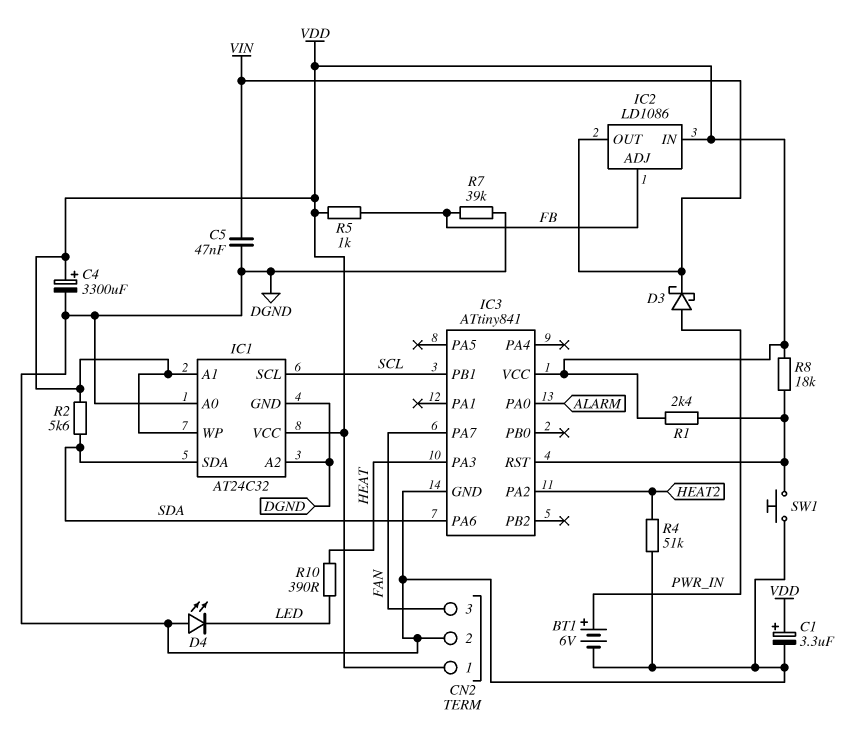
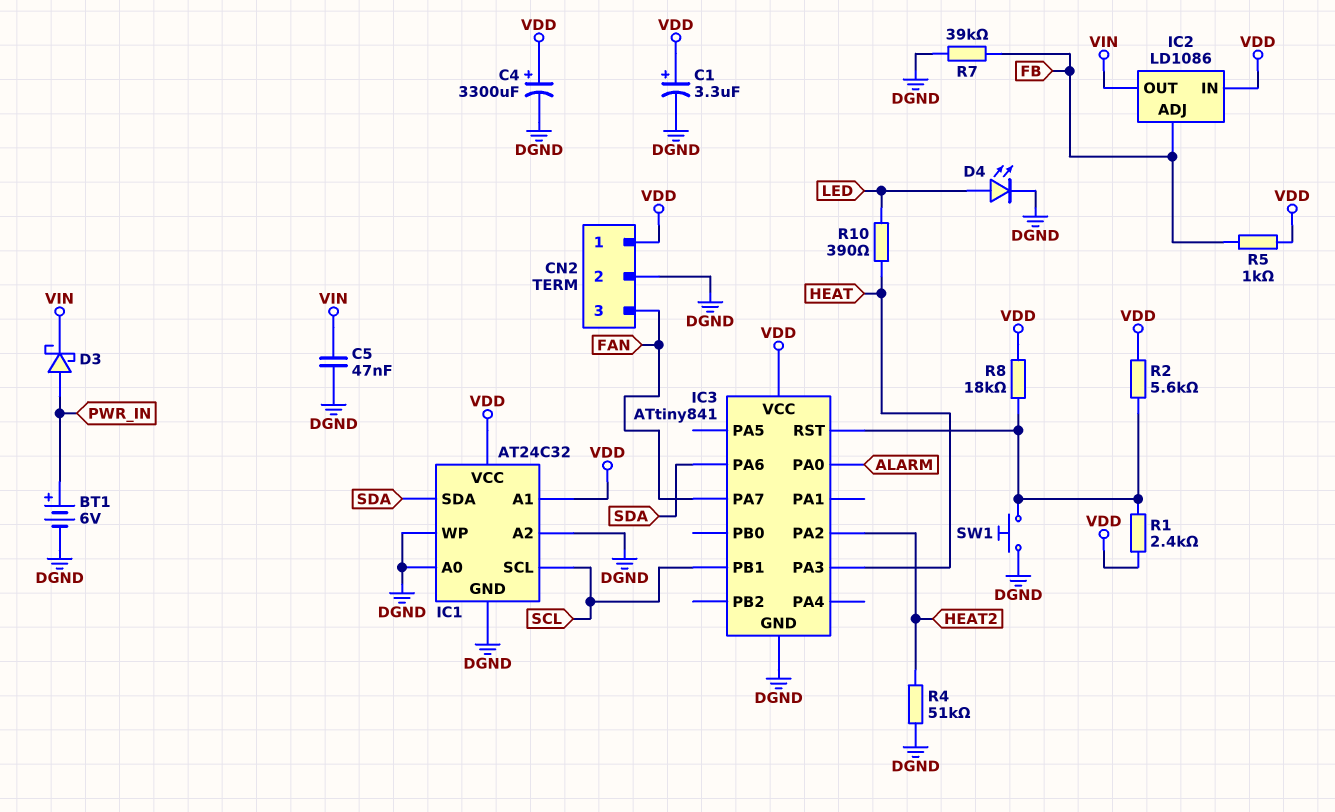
D4: LED (A DGND, K LED) -> LED (A LED, K DGND)
IC1 pin WP: VDD -> DGND
R2: 5.6k (SDA, VDD) -> 5.6k (IC3/RST, VDD)

